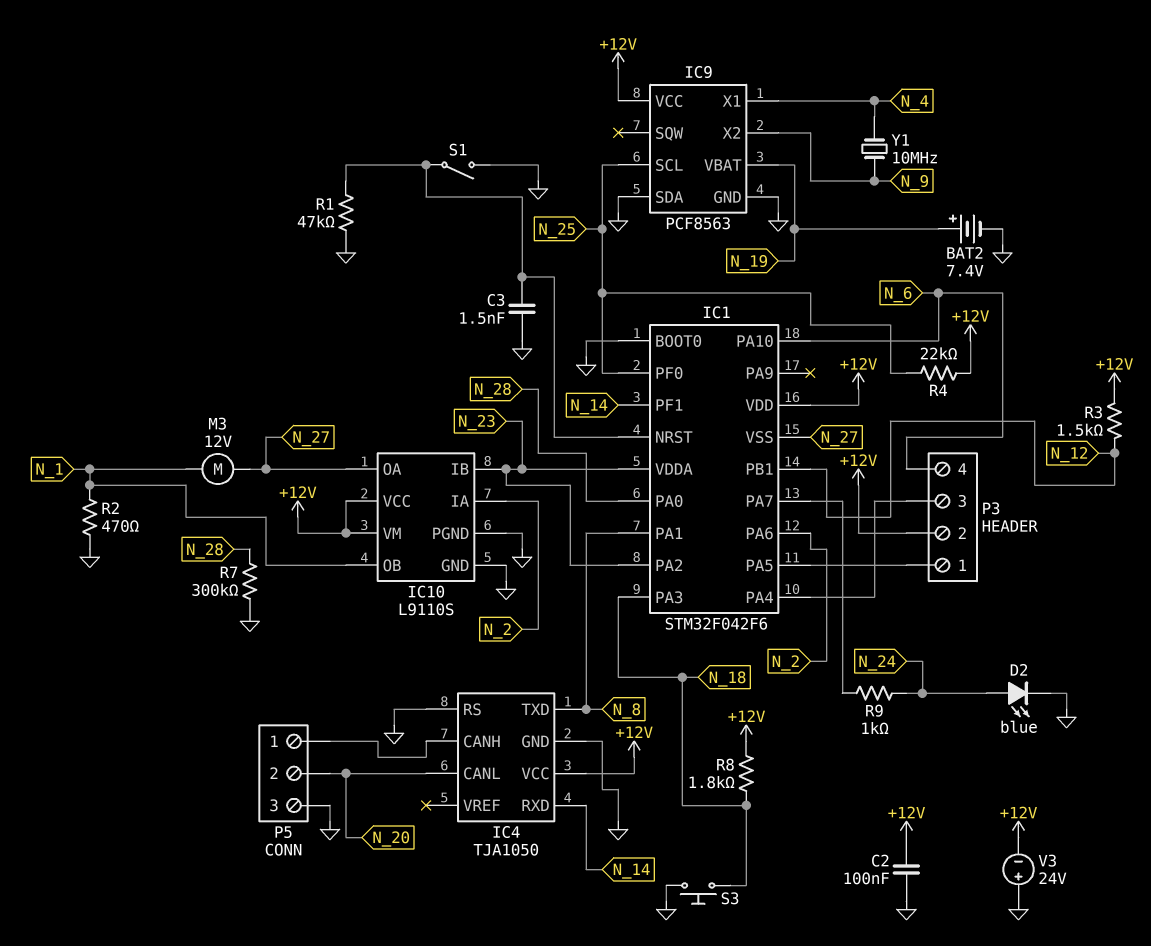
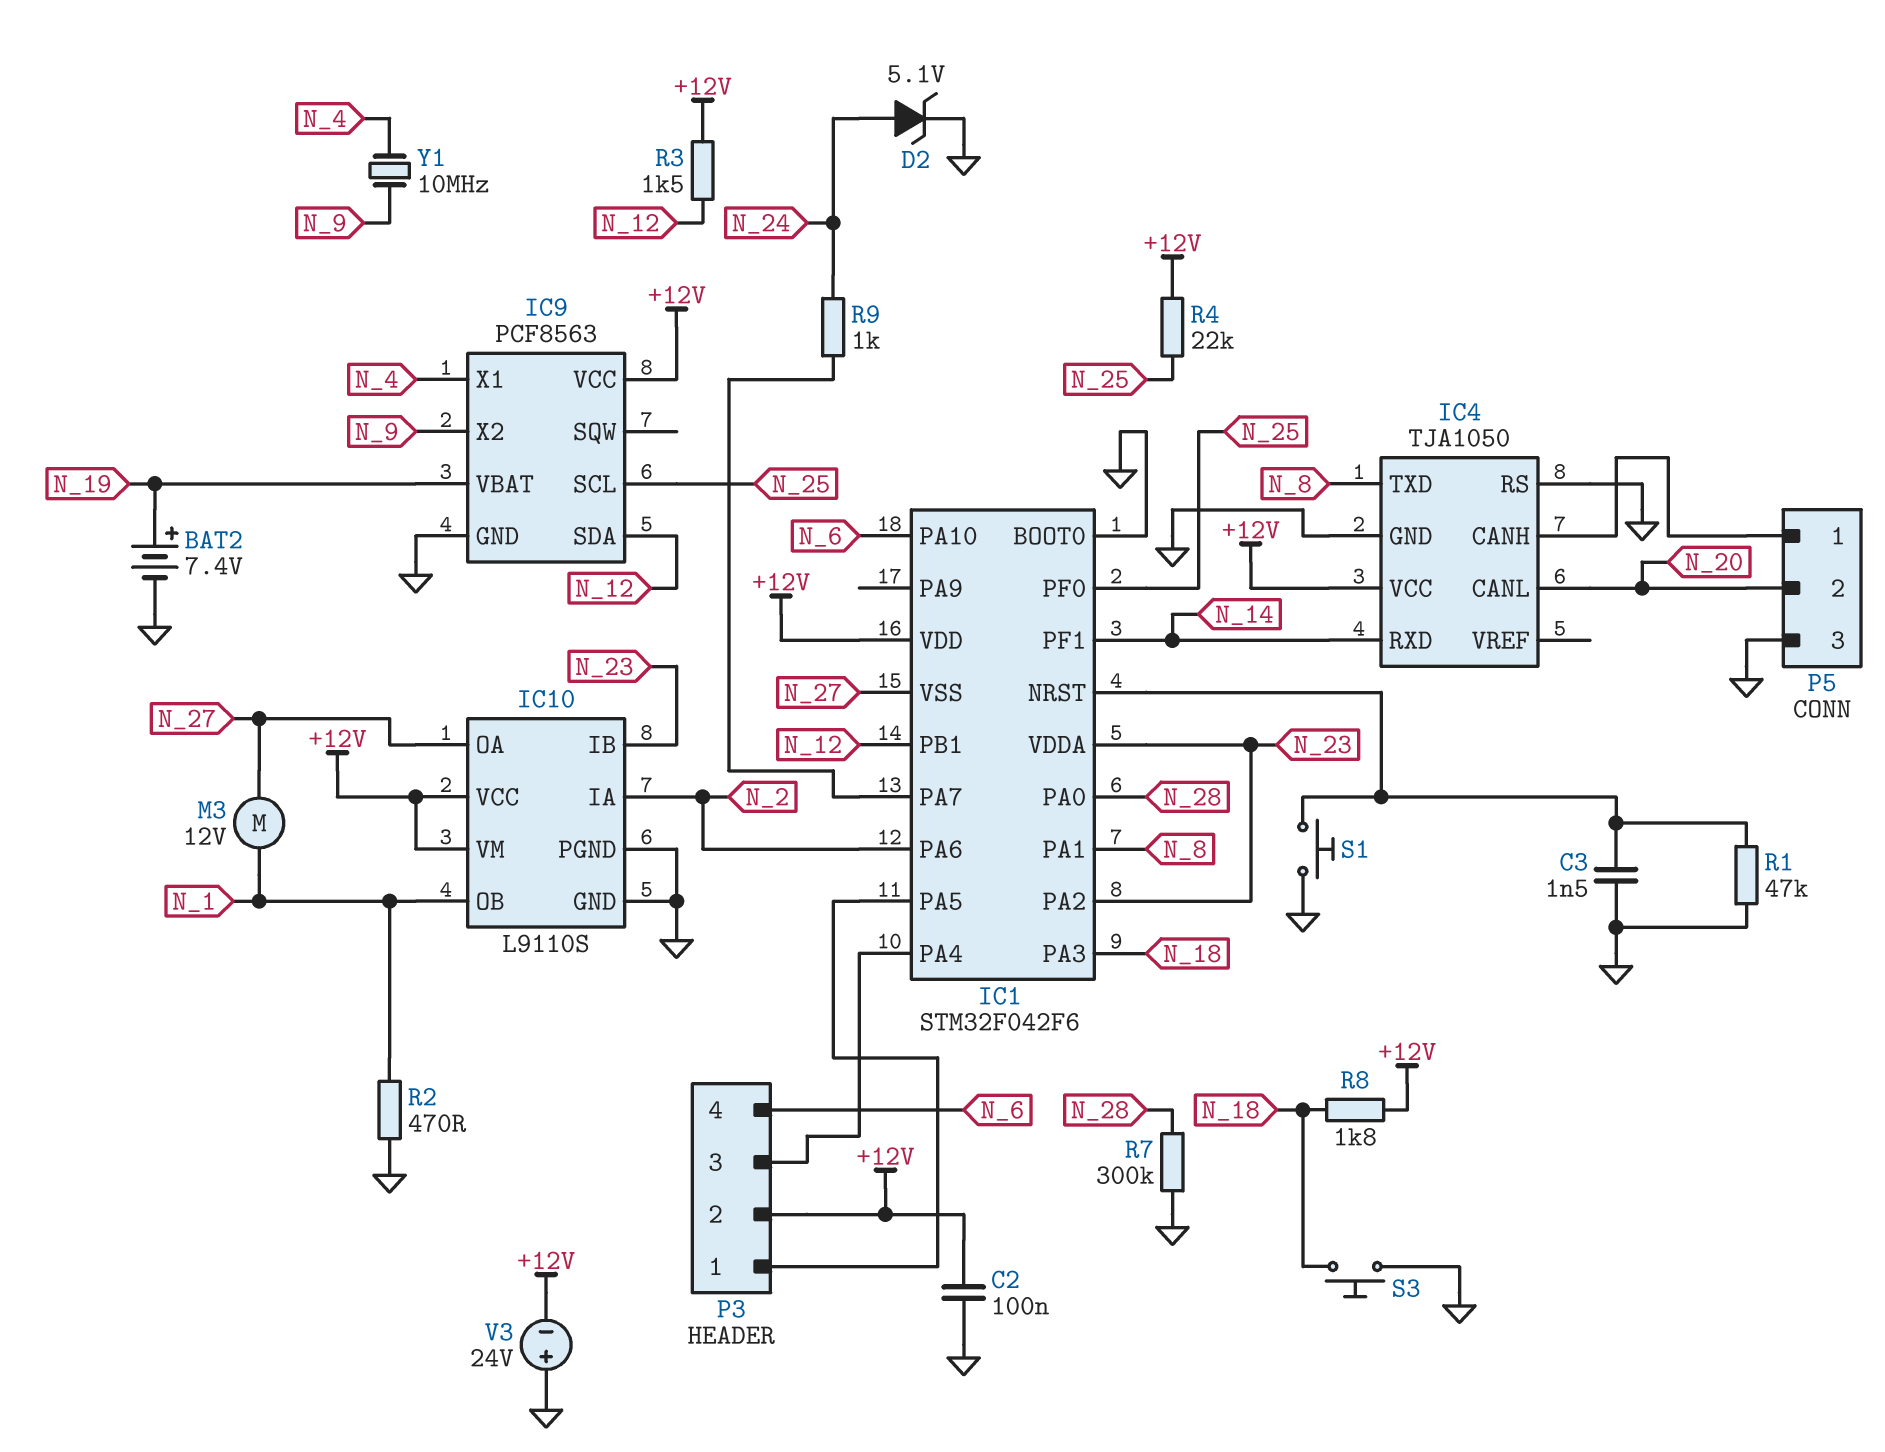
D2: LED blue (A N_24, K GND) -> zener 5.1V (A N_24, K GND)
IC9 pin SDA: GND -> N_12
S1: switch (GND, IC1/NRST) -> button (GND, IC1/NRST)

